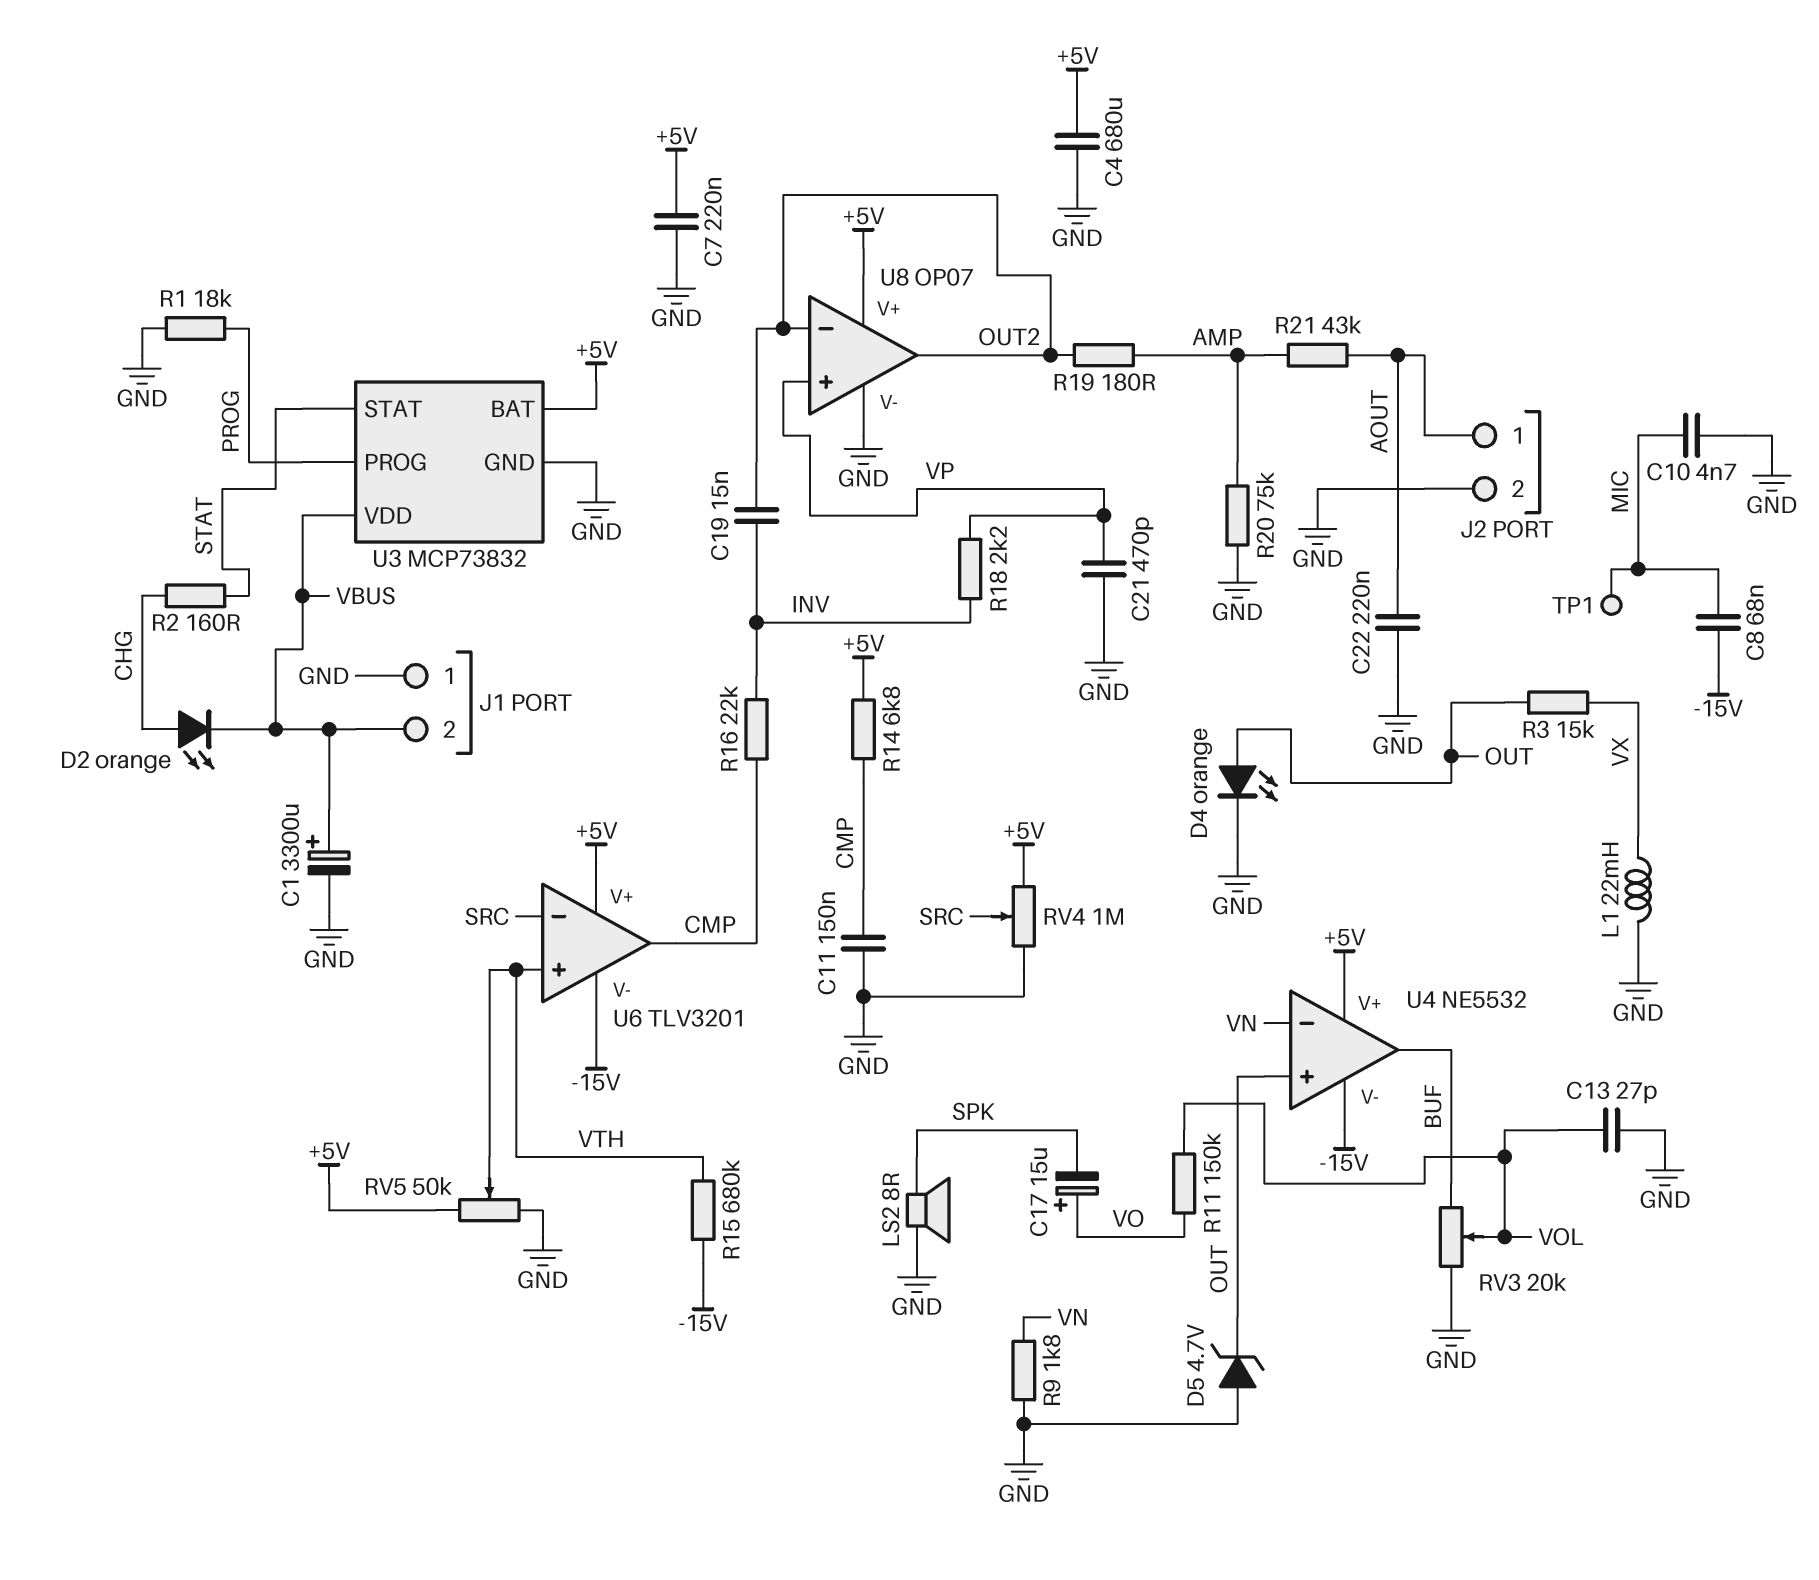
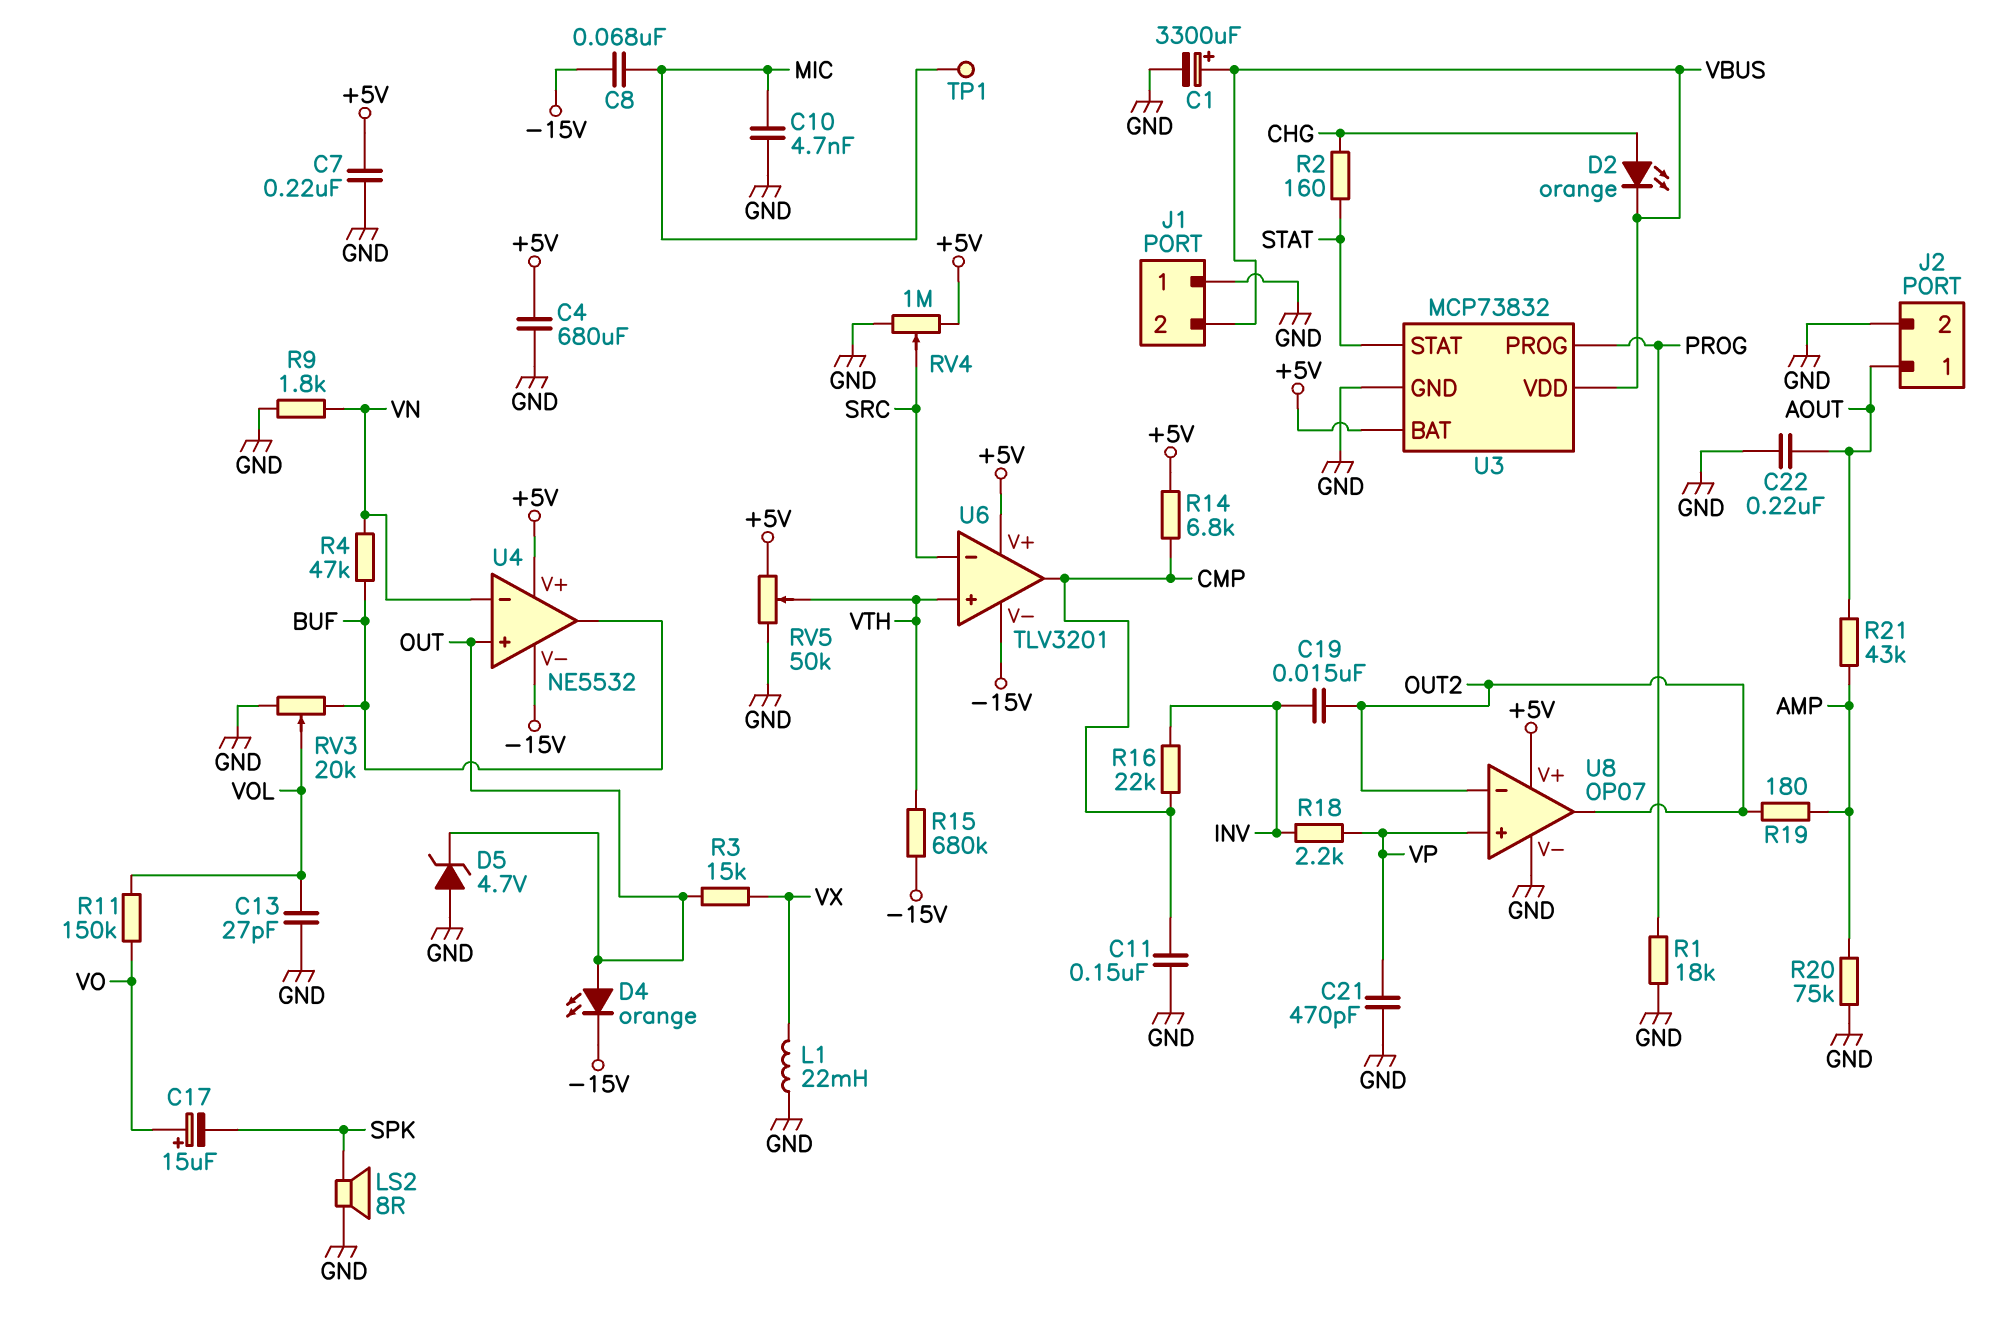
D4: LED orange (A OUT, K GND) -> LED orange (A OUT, K -15V)
R4: none -> 47k (BUF, VN)

